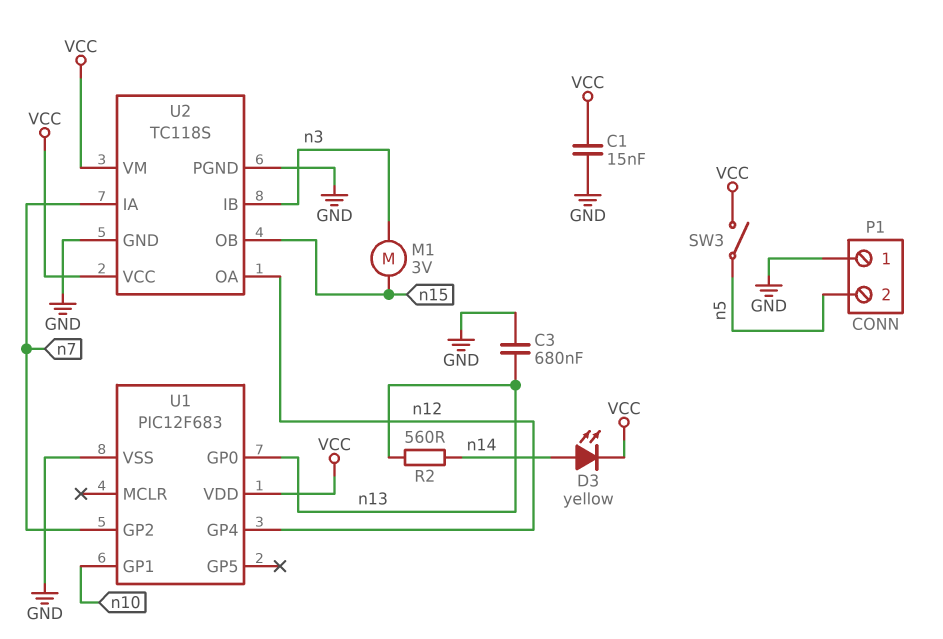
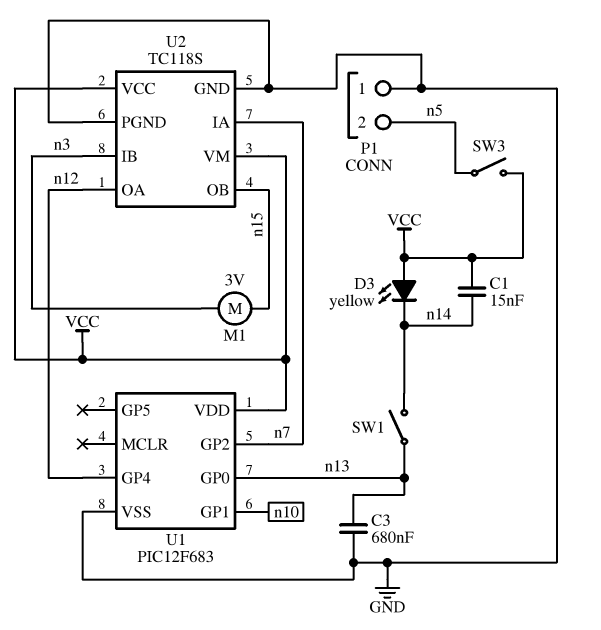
C1: 15nF (GND, VCC) -> 15nF (VCC, n14)
D3: LED yellow (A n14, K VCC) -> LED yellow (A VCC, K n14)
R2: 560 (n13, n14) -> none
SW1: none -> switch (n13, n14)

